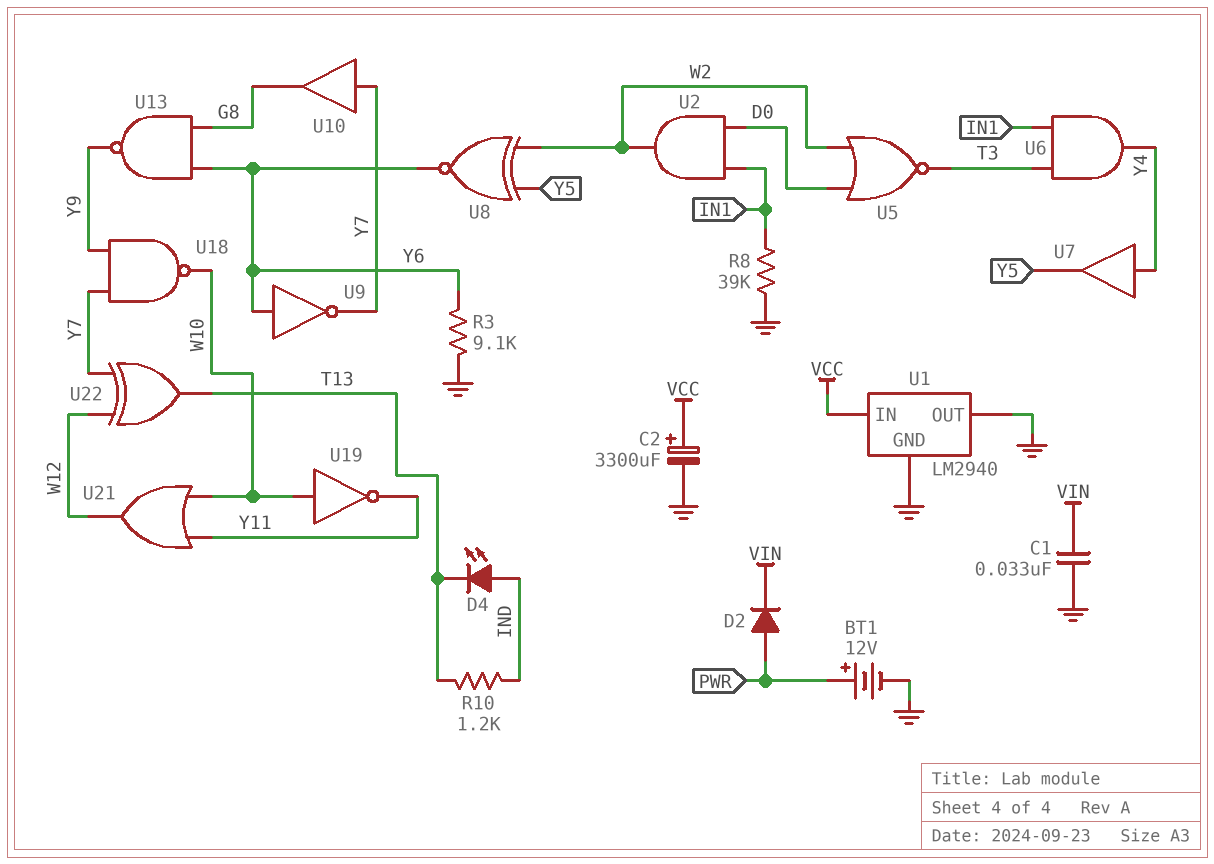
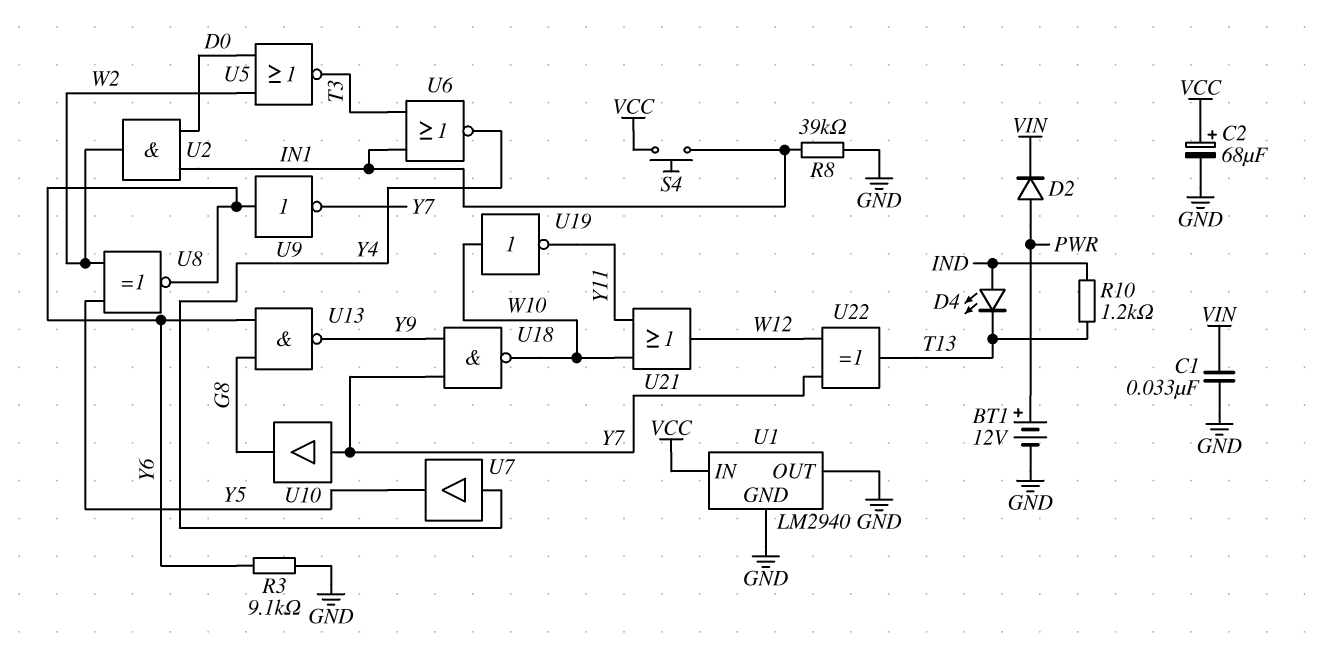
C2: 3300uF (plus VCC, minus GND) -> 68uF (plus VCC, minus GND)
S4: none -> button (IN1, VCC)
U6: AND (in IN1, in T3, out Y4) -> NOR (in IN1, in T3, out Y4)

